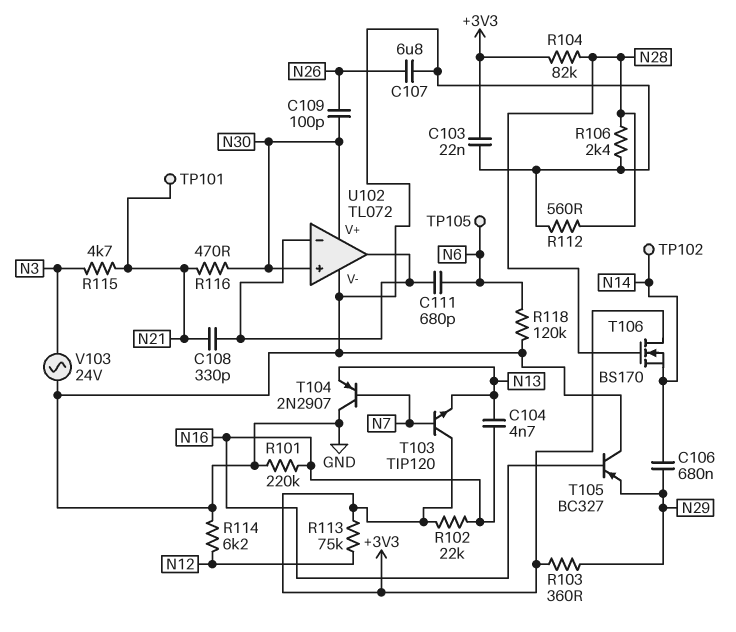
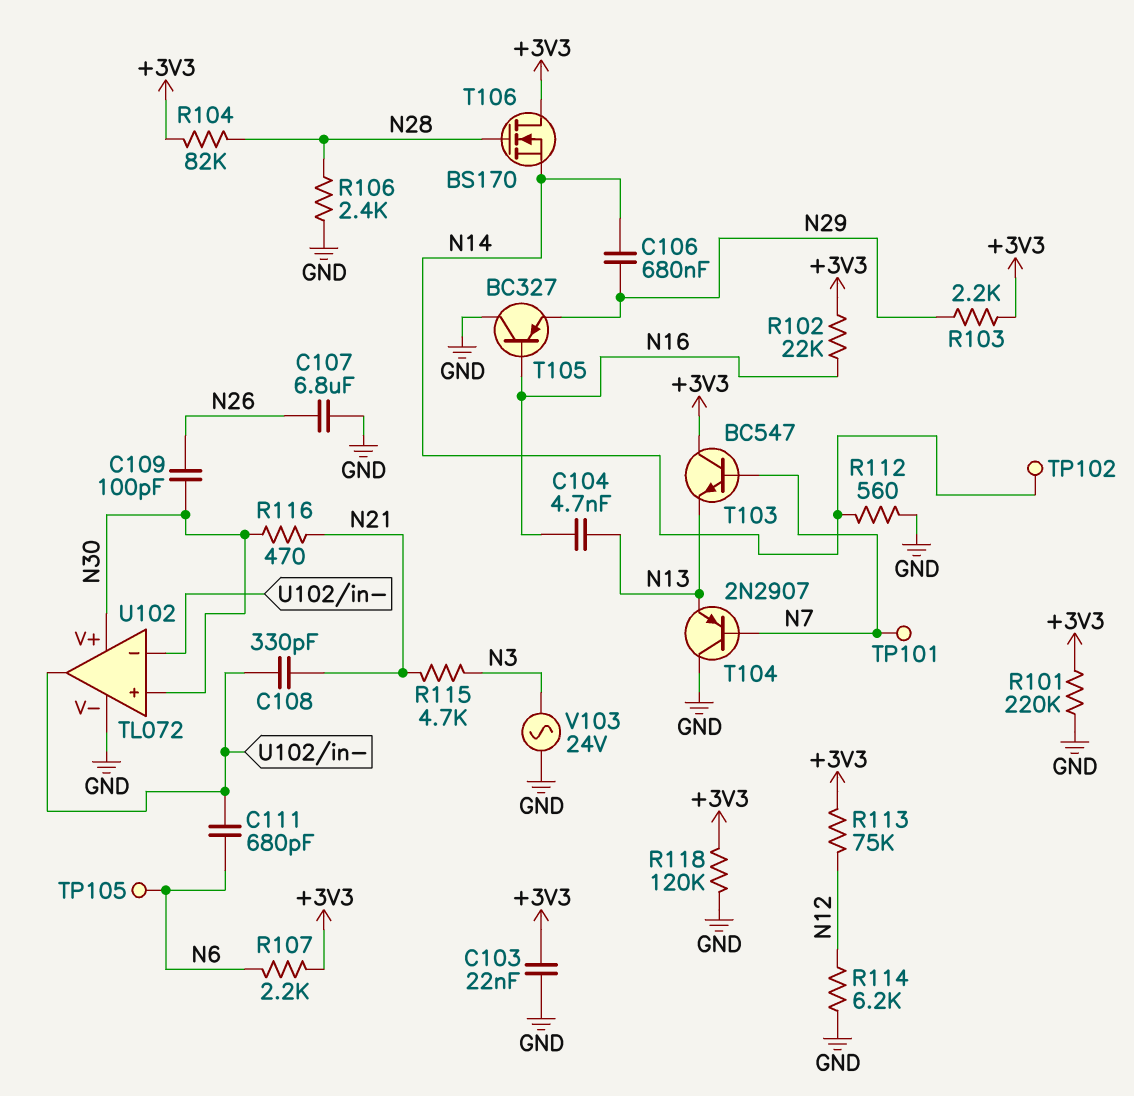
R101: 220k (GND, N16) -> 220k (+3V3, GND)
R103: 360 (+3V3, N29) -> 2.2k (+3V3, N29)
R107: none -> 2.2k (+3V3, N6)
R112: 560 (GND, N28) -> 560 (GND, N14)
R118: 120k (GND, N6) -> 120k (+3V3, GND)
T103: NPN TIP120 (B N7, C +3V3, E N13) -> NPN BC547 (B N7, C +3V3, E N13)
TP101: test point (N21) -> test point (N7)

